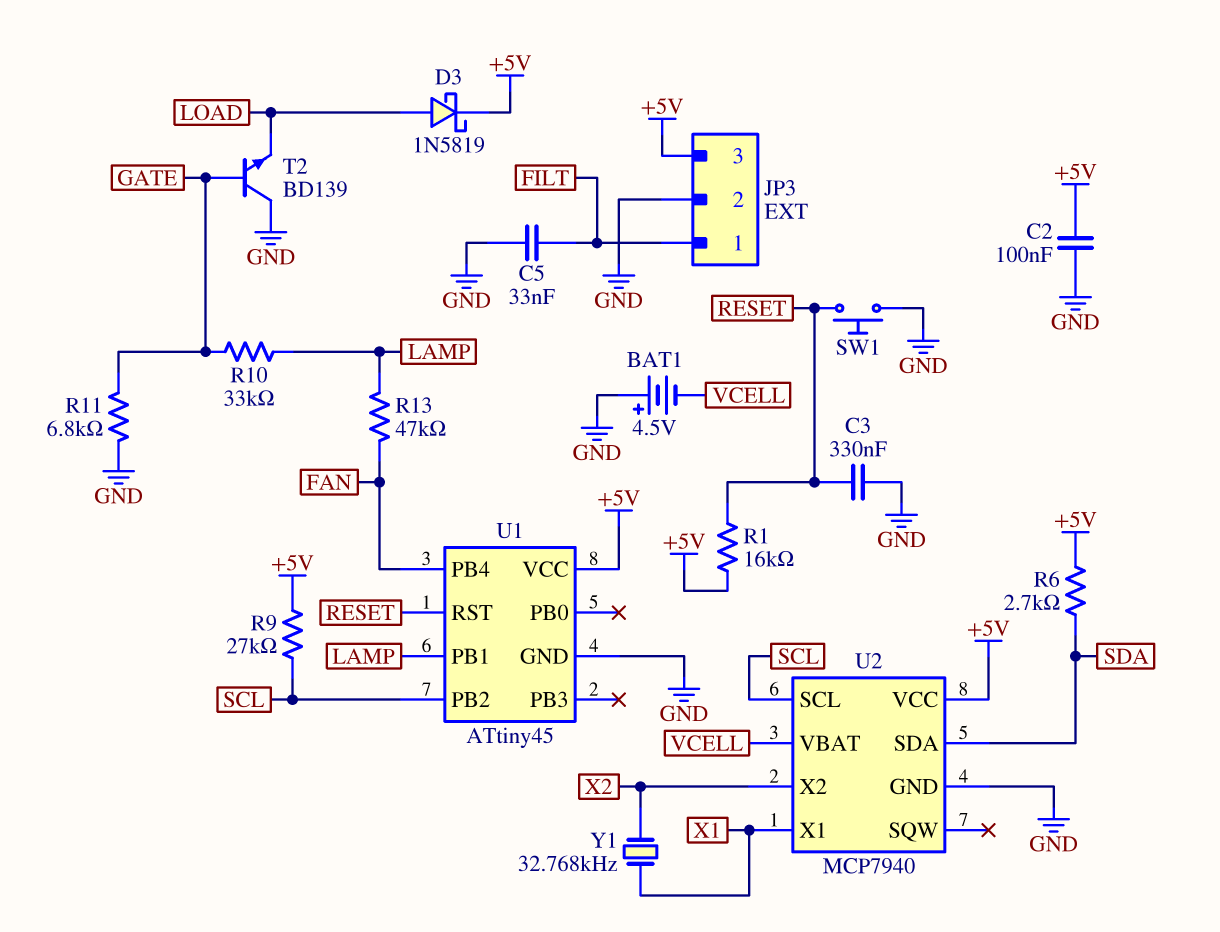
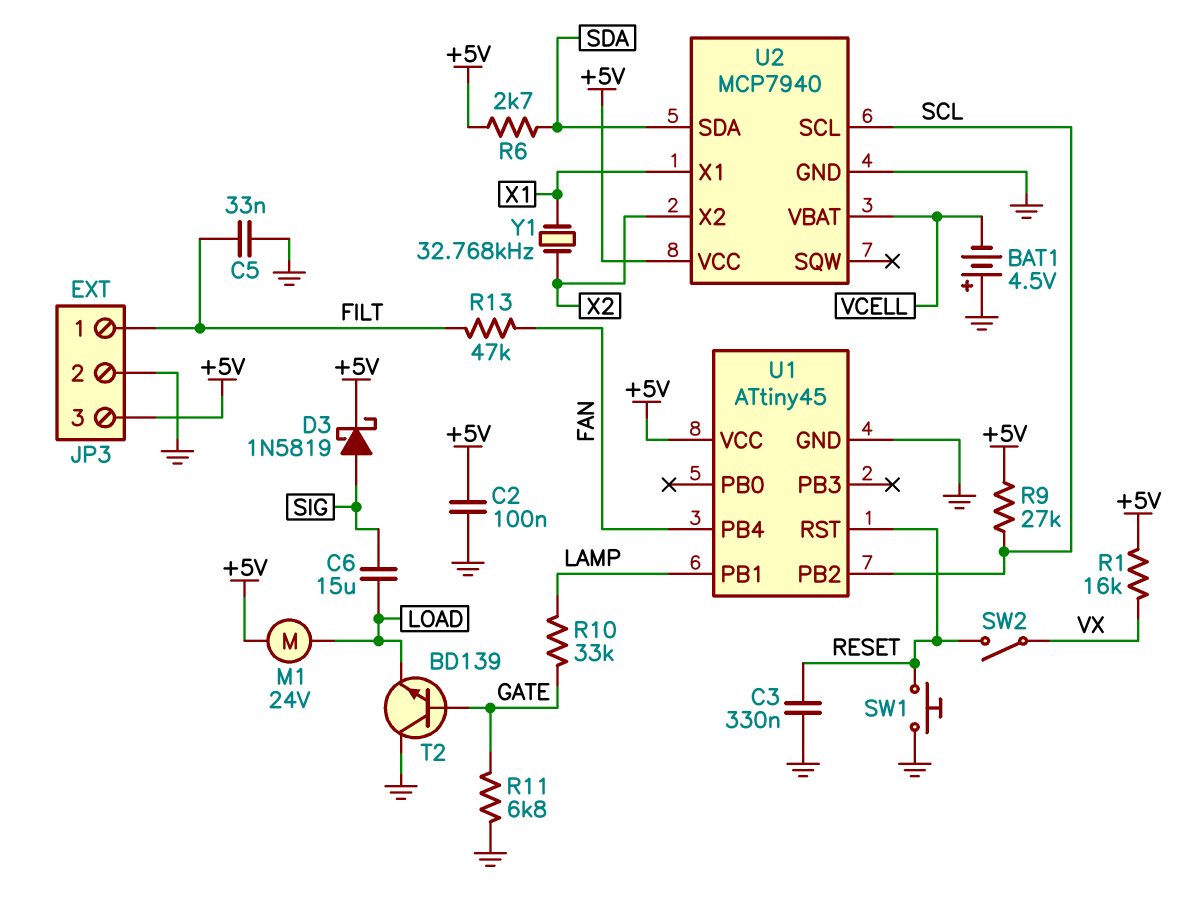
C6: none -> 15uF (LOAD, SIG)
D3: schottky 1N5819 (A LOAD, K +5V) -> schottky 1N5819 (A SIG, K +5V)
M1: none -> motor 24V (+5V, LOAD)
R1: 16k (+5V, RESET) -> 16k (+5V, VX)
R13: 47k (FAN, LAMP) -> 47k (FAN, FILT)
SW2: none -> switch (RESET, VX)

